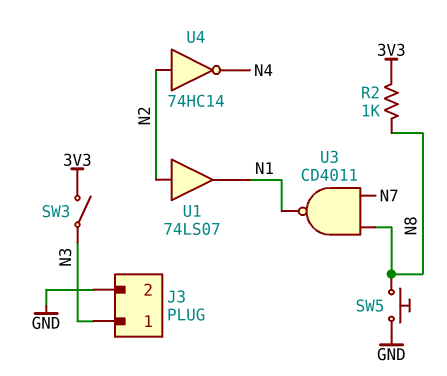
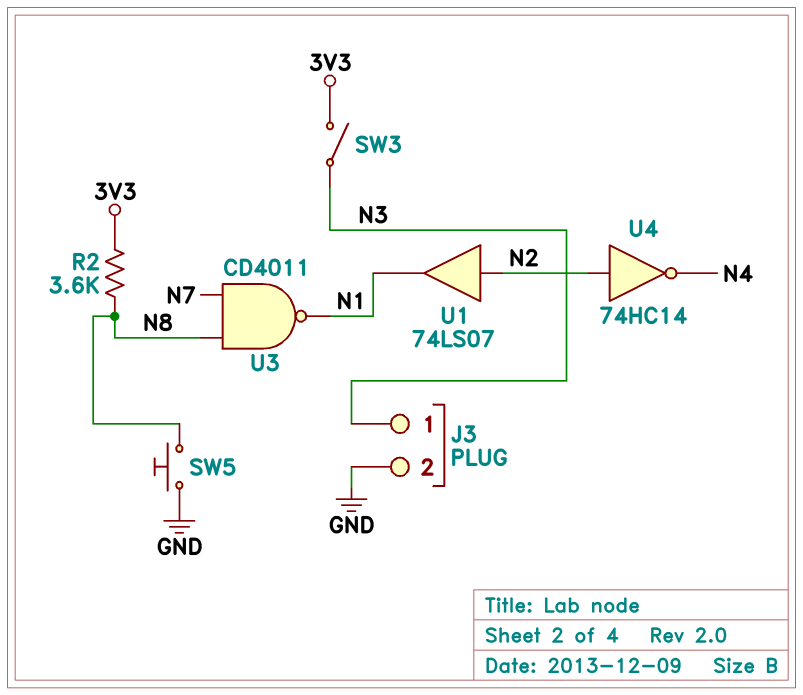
R2: 1k (3V3, N8) -> 3.6k (3V3, N8)

